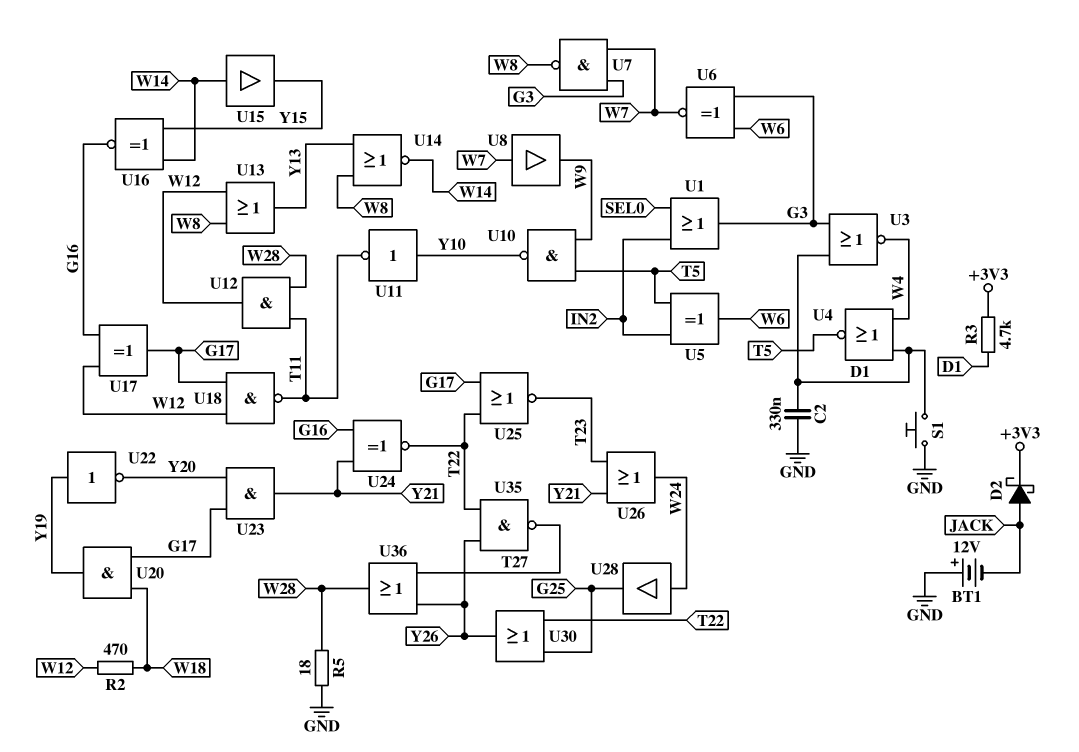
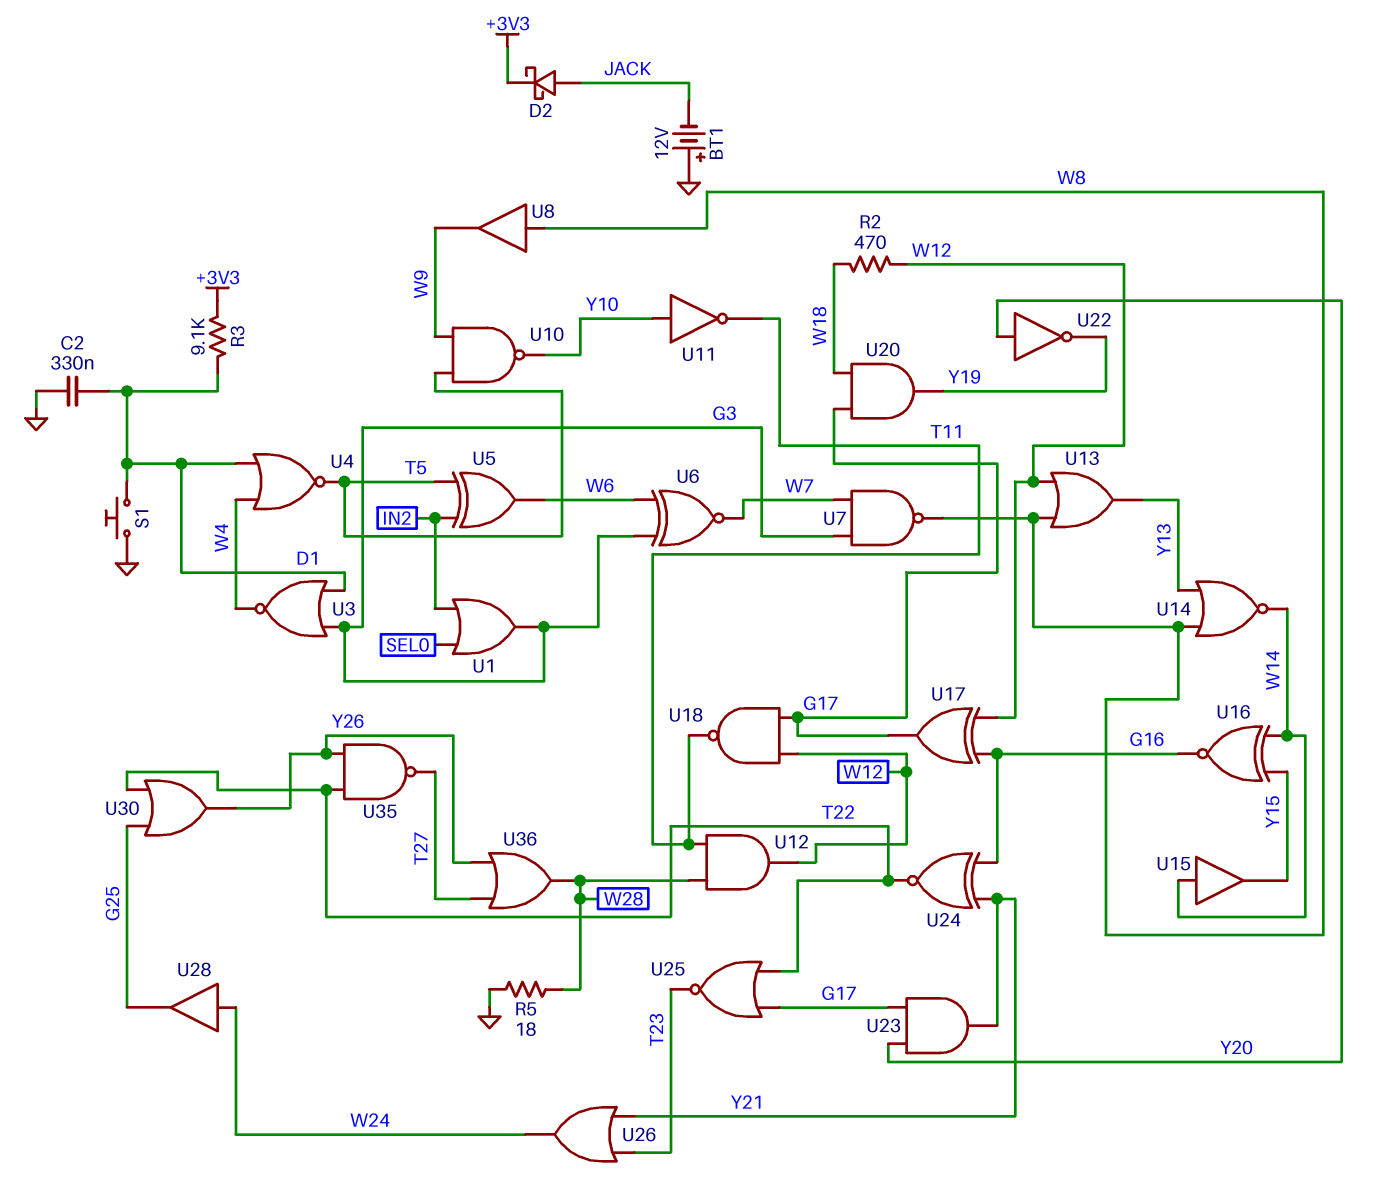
R3: 4.7k (+3V3, D1) -> 9.1k (+3V3, D1)
U8: buffer (in W7, out W9) -> buffer (in W8, out W9)
U22: NOT (in Y19, out Y20) -> NOT (in Y20, out Y19)

